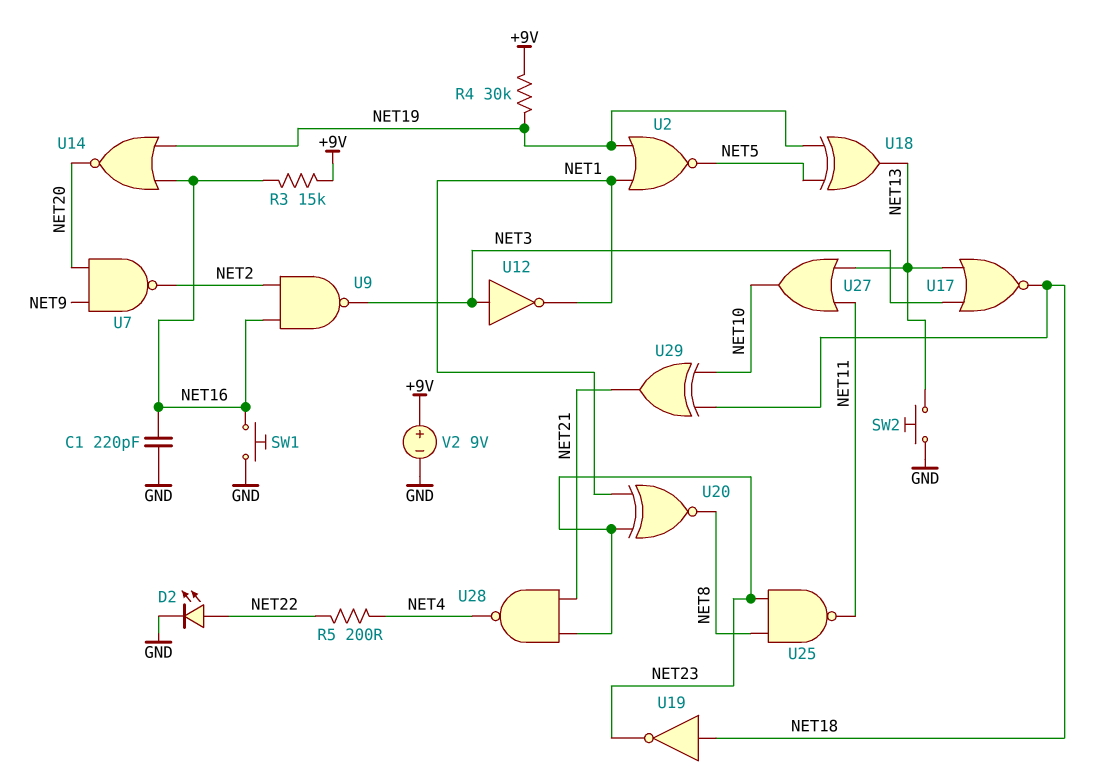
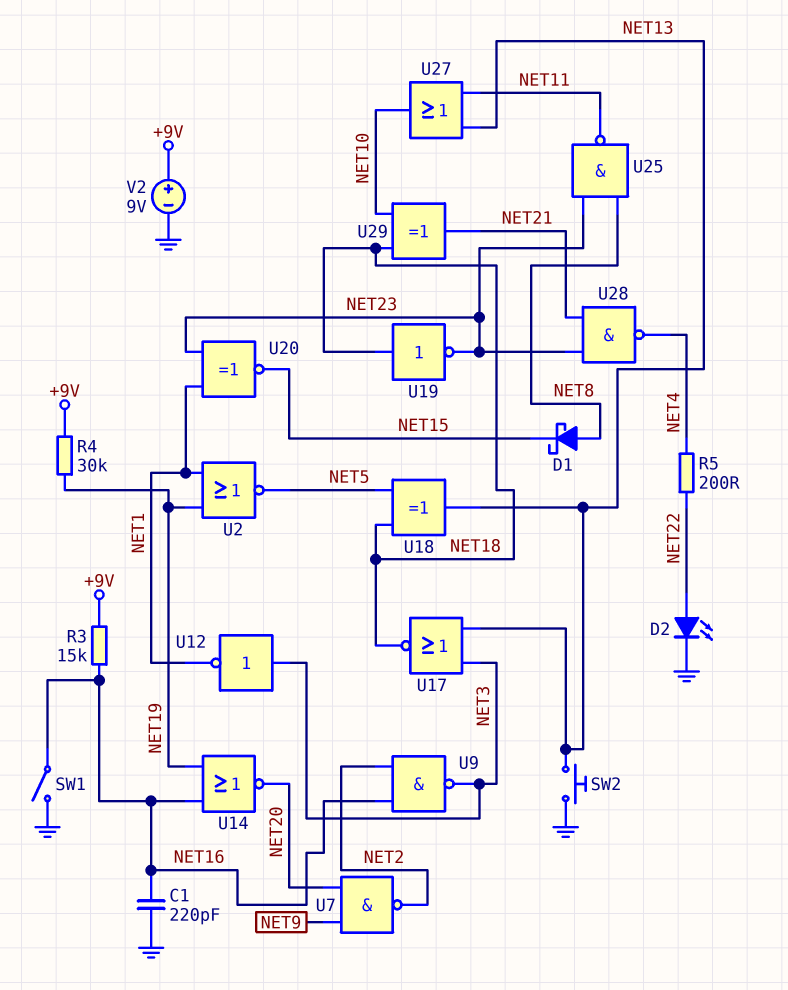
D1: none -> schottky (A NET8, K NET15)
SW1: button (GND, NET16) -> switch (GND, NET16)
U18: XOR (in NET5, in NET19, out NET13) -> XOR (in NET5, in NET18, out NET13)
U20: XNOR (in NET1, in NET23, out NET8) -> XNOR (in NET1, in NET23, out NET15)

